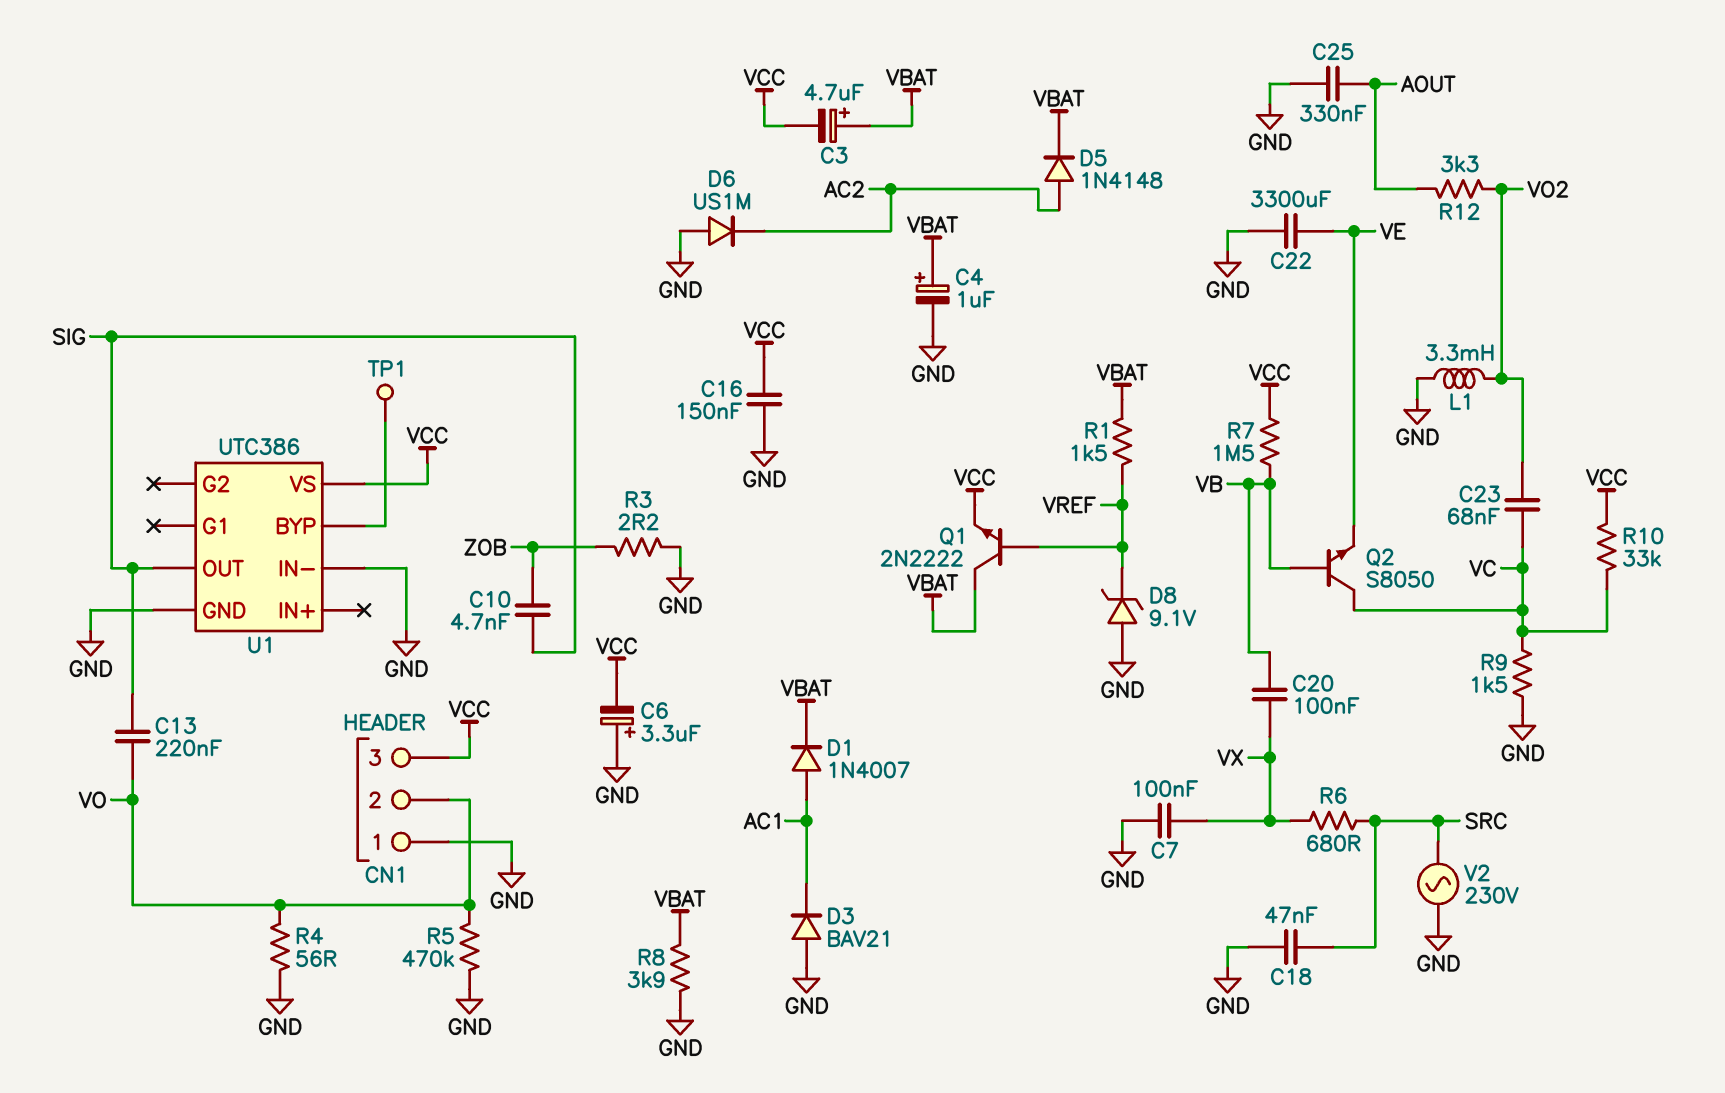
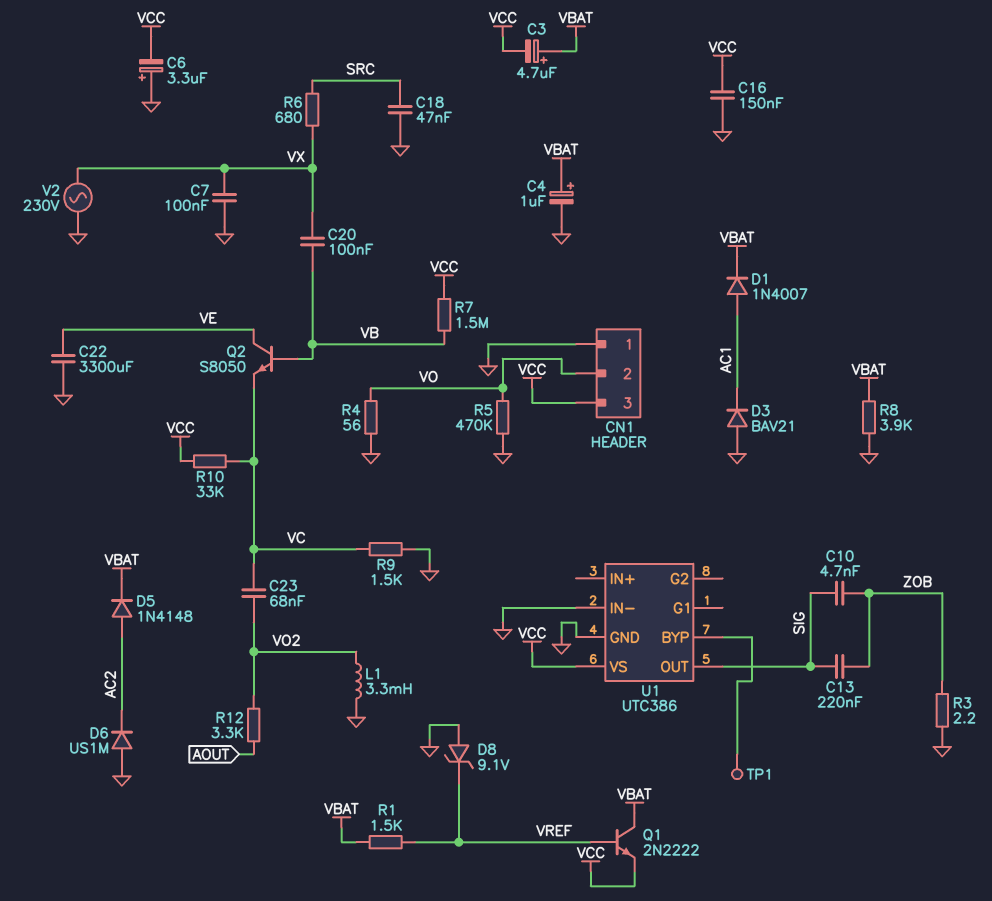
C13: 220nF (SIG, VO) -> 220nF (SIG, ZOB)
C25: 330nF (AOUT, GND) -> none
Q2: NPN S8050 (B VB, C VC, E VE) -> NPN S8050 (B VB, C VE, E VC)
V2: AC 230V (GND, SRC) -> AC 230V (GND, VX)

